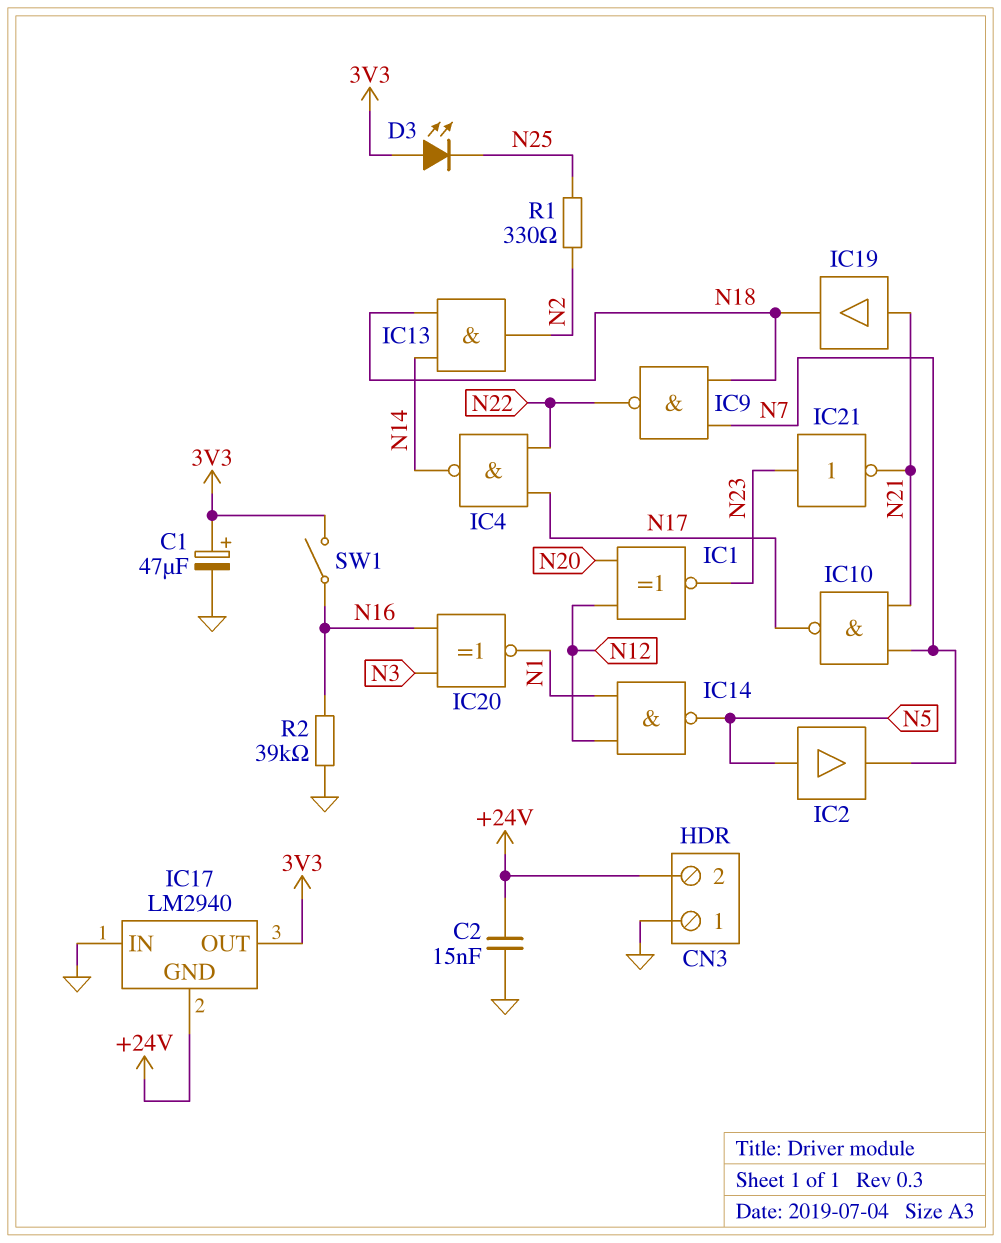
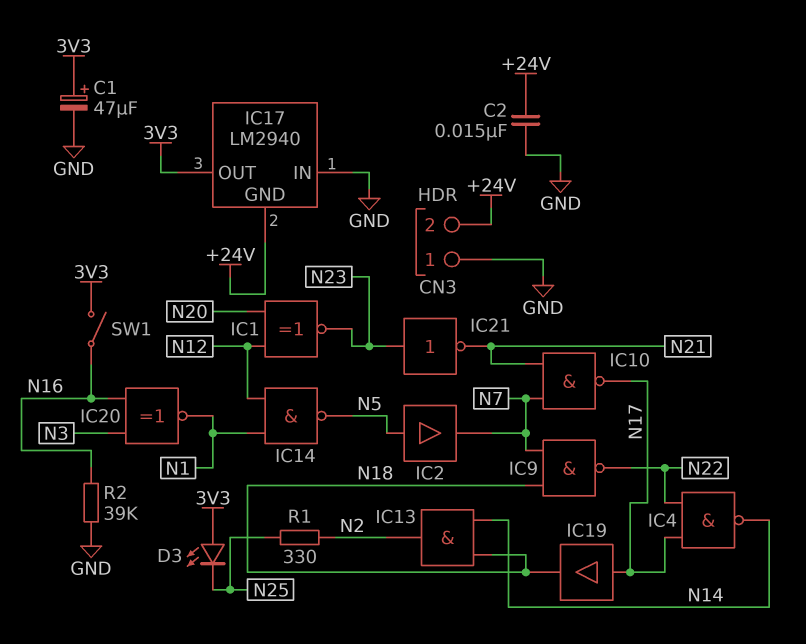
IC19: buffer (in N21, out N18) -> buffer (in N17, out N18)

